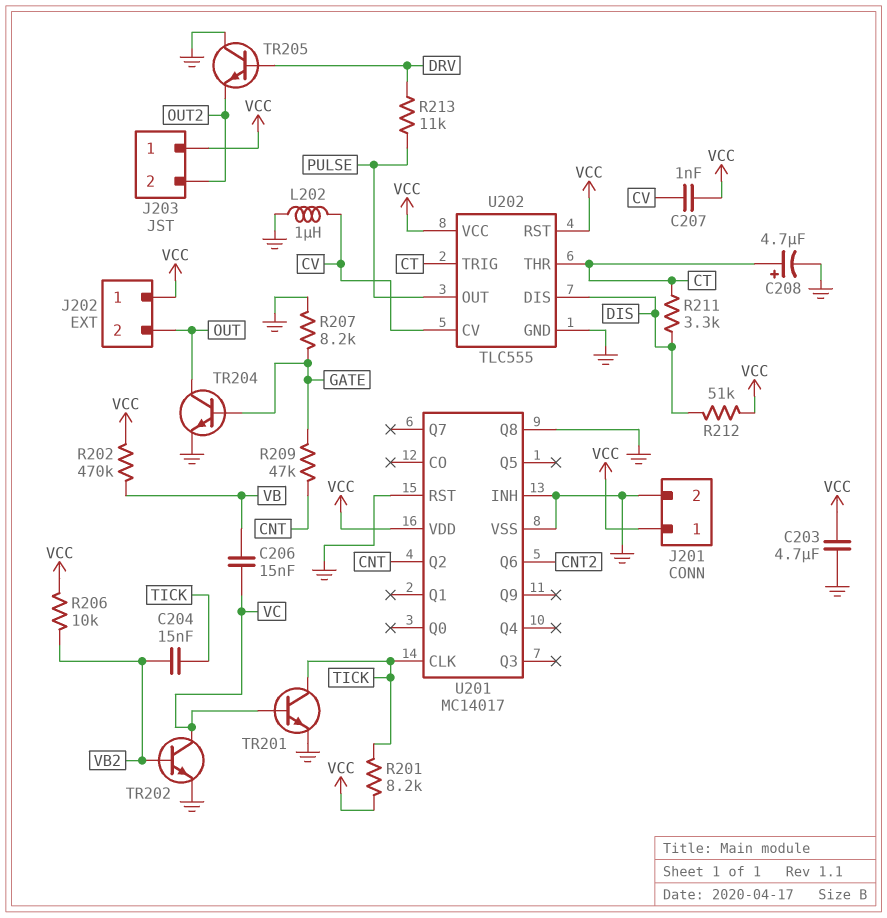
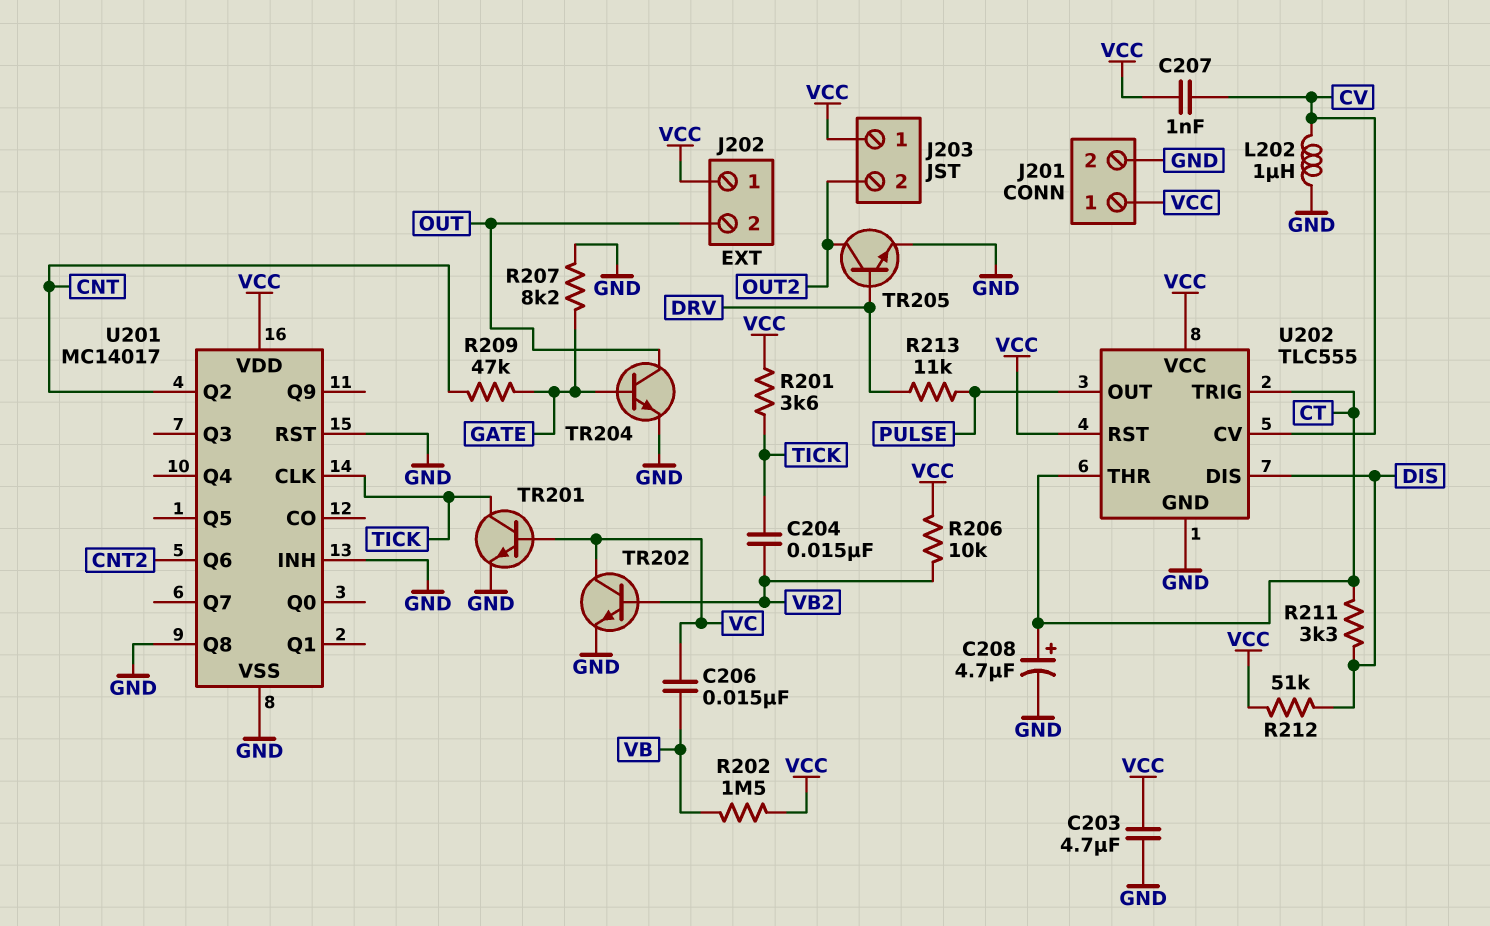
R201: 8.2k (TICK, VCC) -> 3.6k (TICK, VCC)
R202: 470k (VB, VCC) -> 1.5M (VB, VCC)
TR205: NPN (B DRV, C GND, E OUT2) -> NPN (B DRV, C OUT2, E GND)

